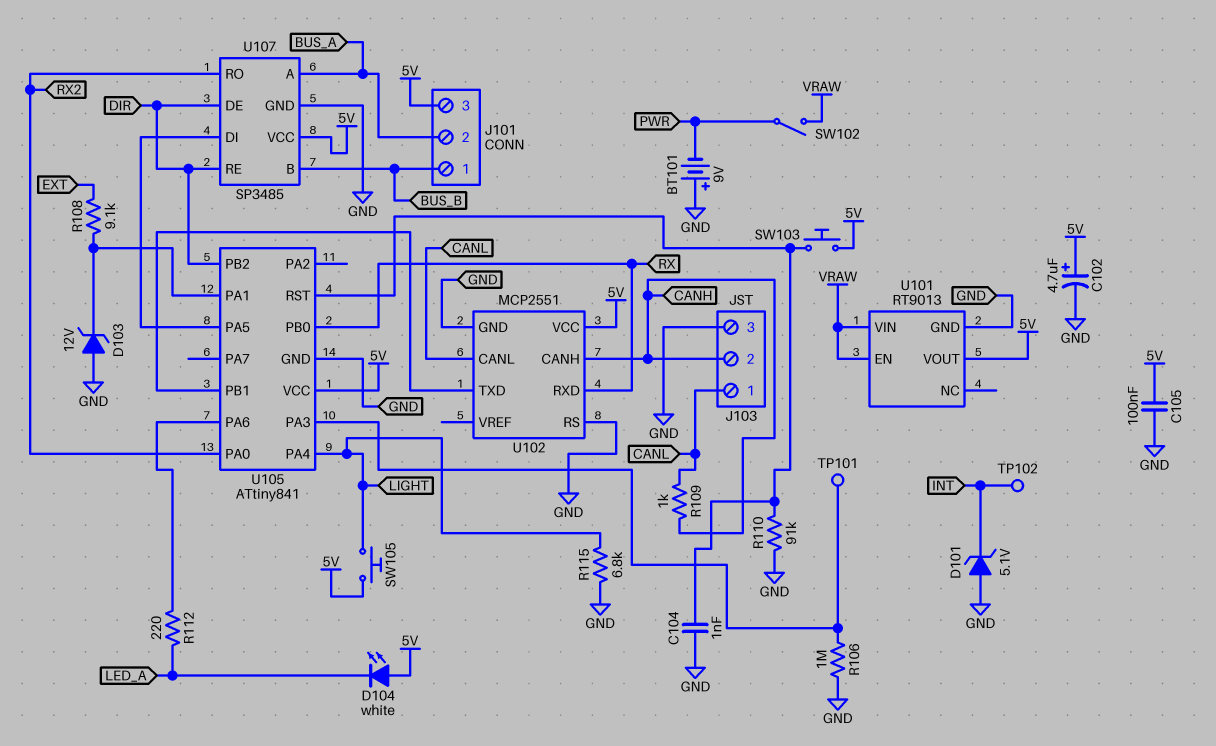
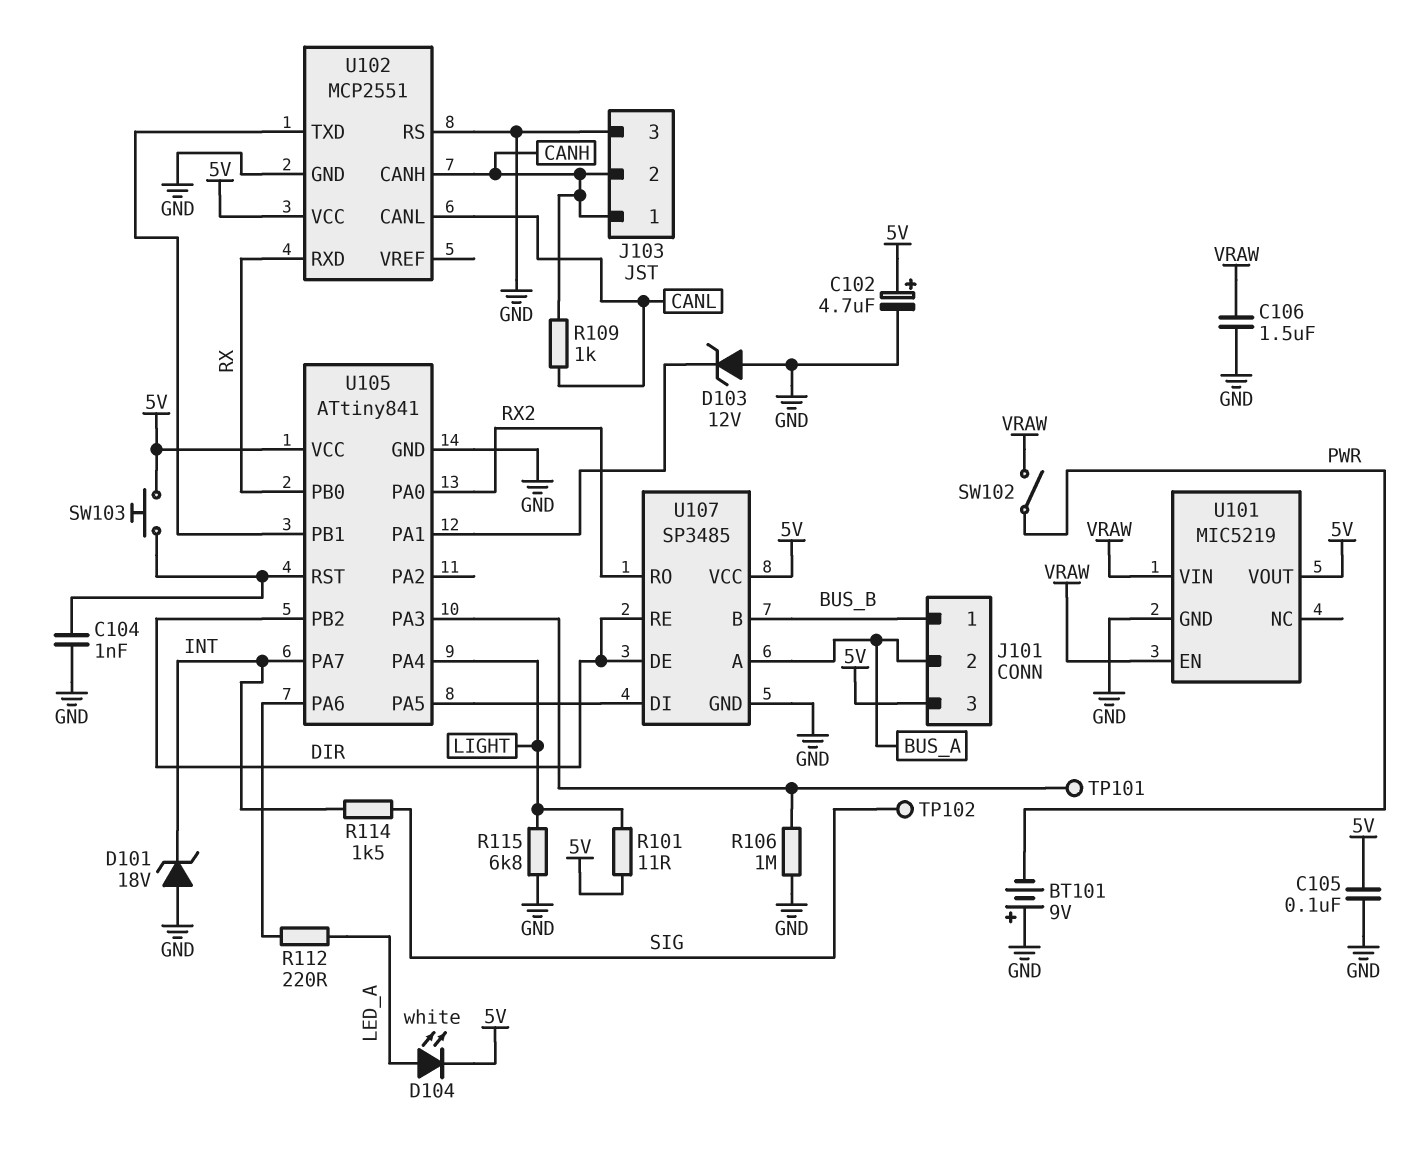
C106: none -> 1.5uF (GND, VRAW)
D101: zener 5.1V (A GND, K INT) -> zener 18V (A GND, K INT)
D104: LED white (A 5V, K LED_A) -> LED white (A LED_A, K 5V)
J103 pin 1: CANL -> CANH
R101: none -> 11 (5V, LIGHT)
R108: 9.1k (EXT, U105/PA1) -> none
R110: 91k (GND, U105/RST) -> none
R114: none -> 1.5k (INT, SIG)
SW105: button (5V, LIGHT) -> none
TP102: test point (INT) -> test point (SIG)
U101: RT9013 -> MIC5219
U105 pin PA7: none -> INT

